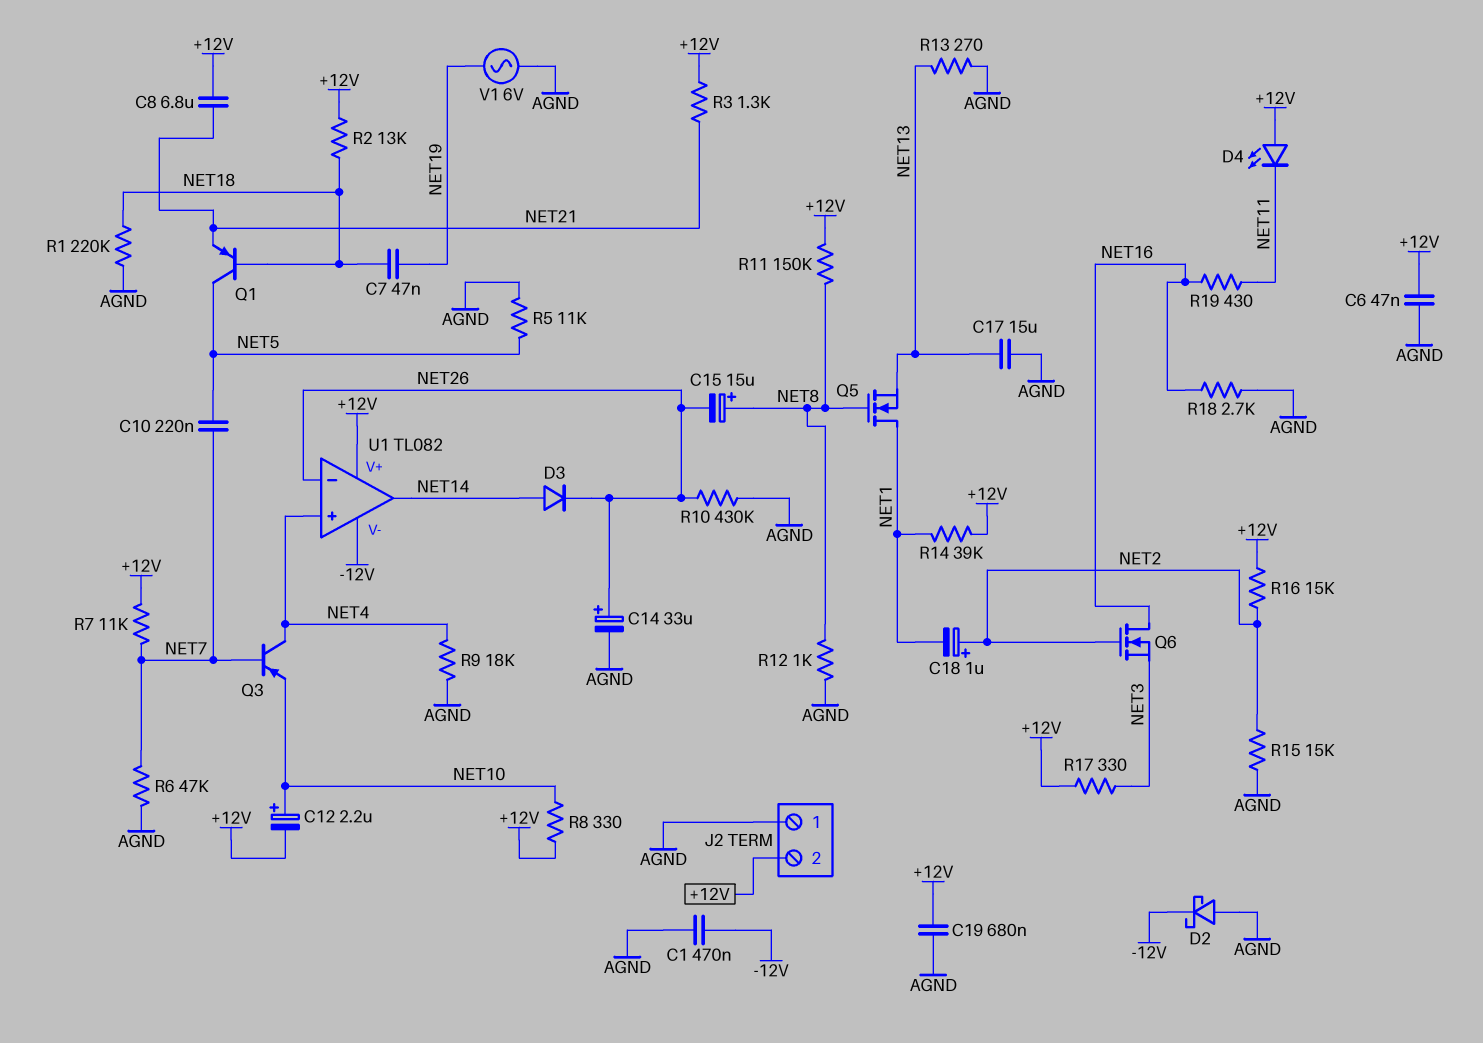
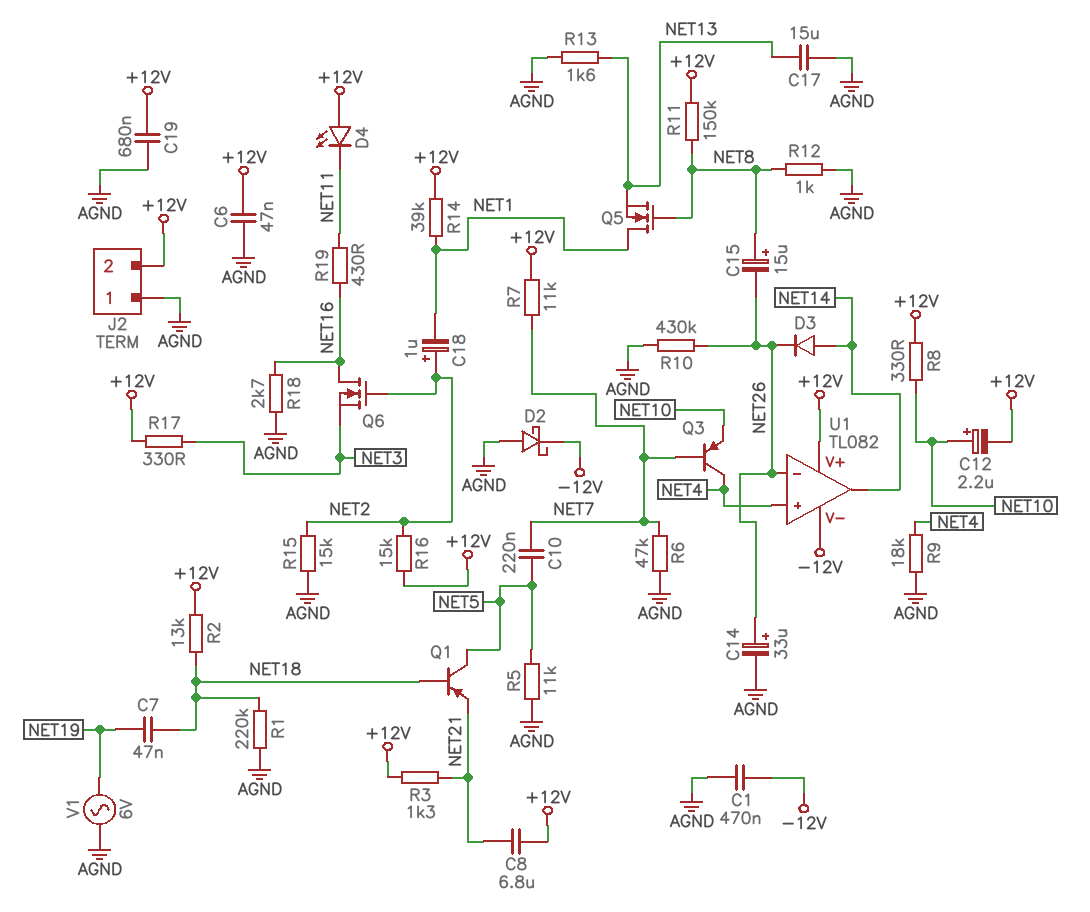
R13: 270 (AGND, NET13) -> 1.6k (AGND, NET13)

